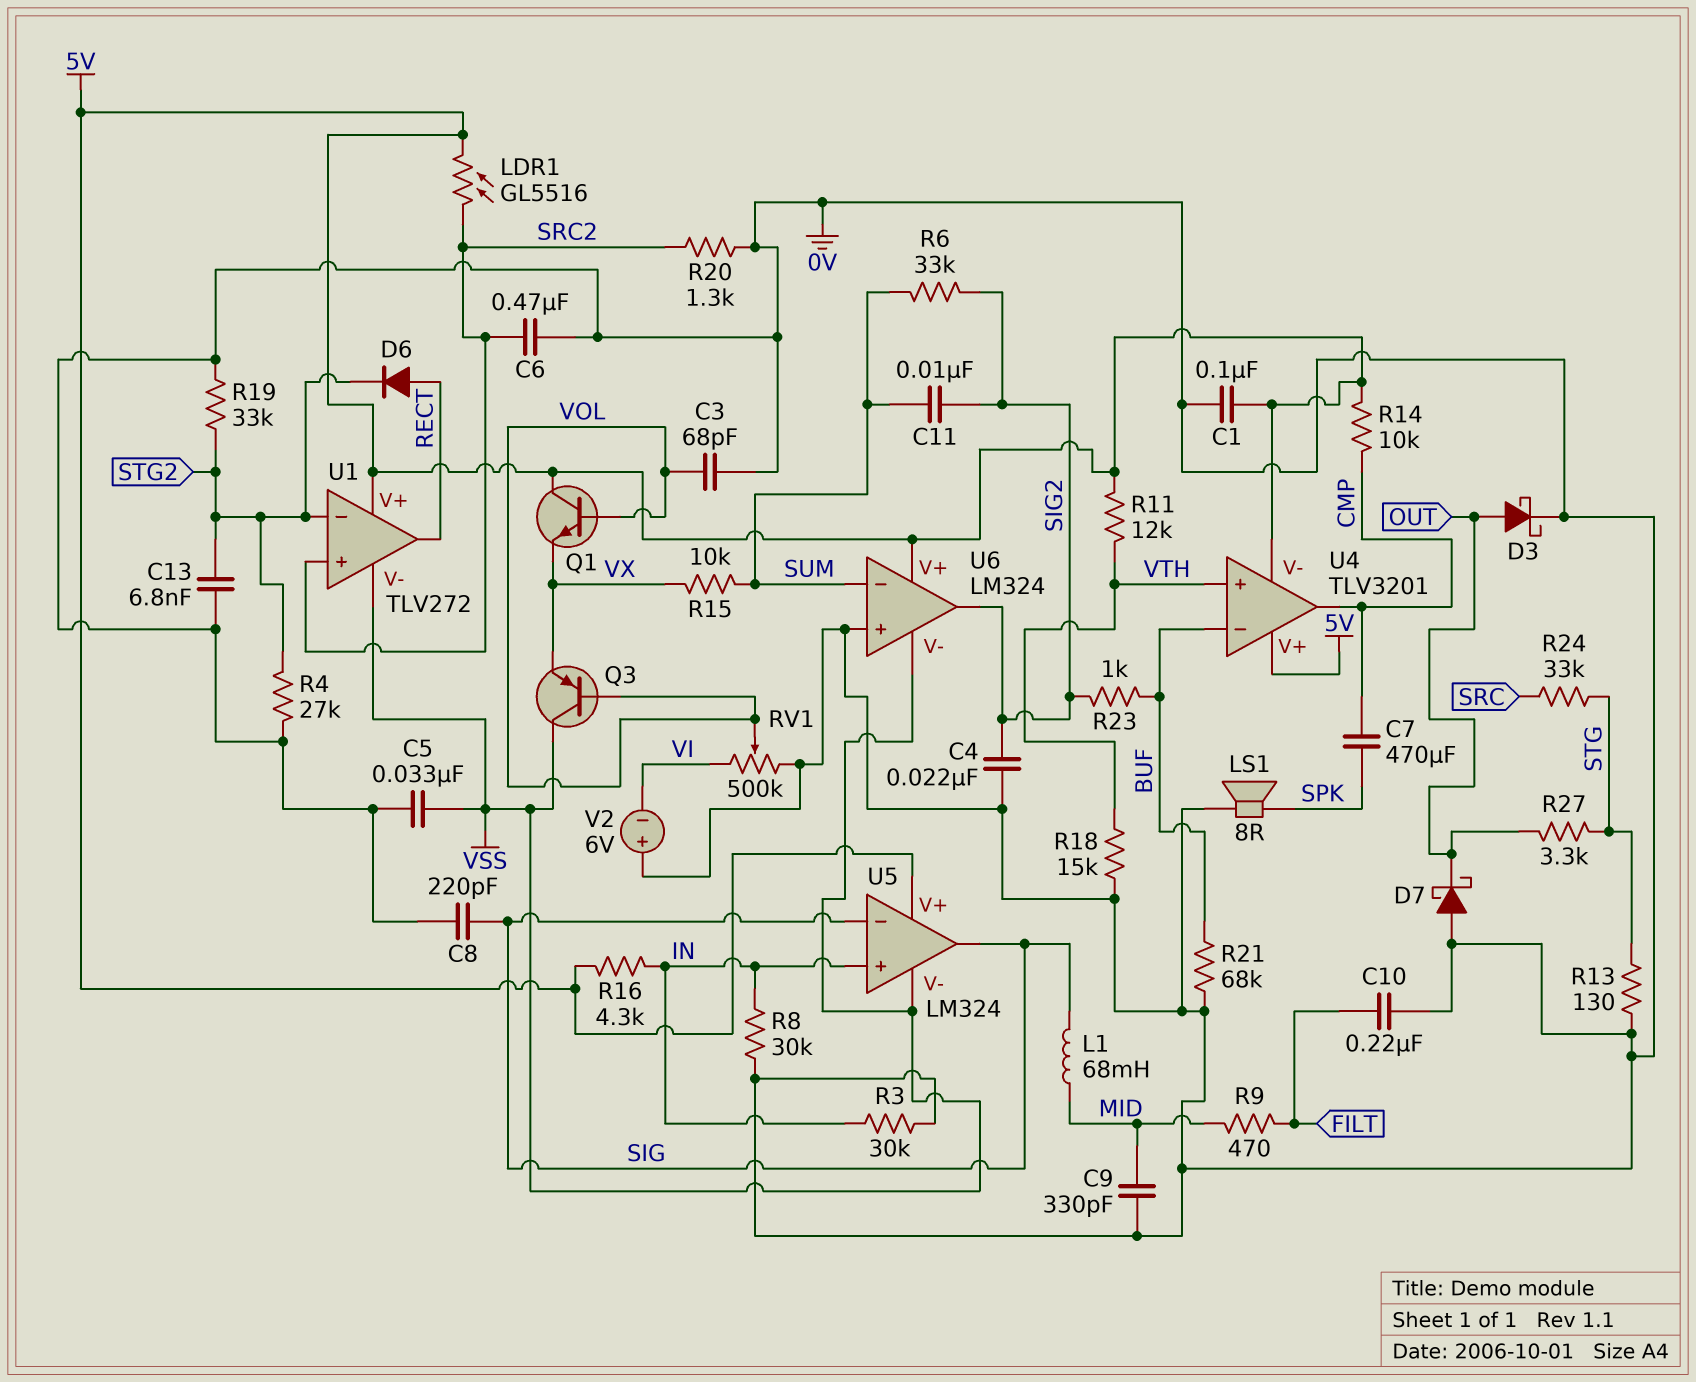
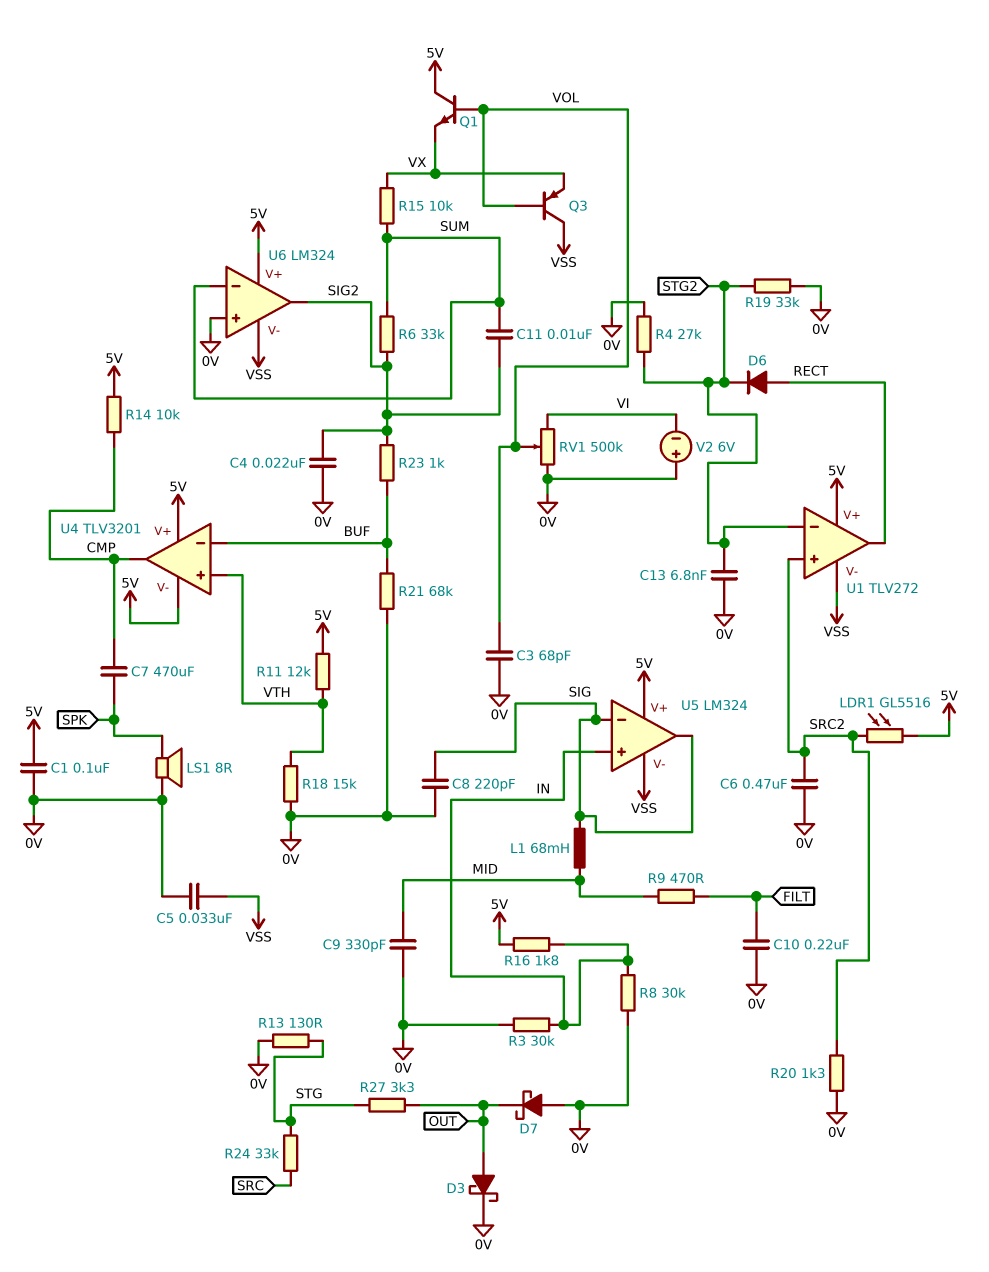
R16: 4.3k (5V, IN) -> 1.8k (5V, IN)

